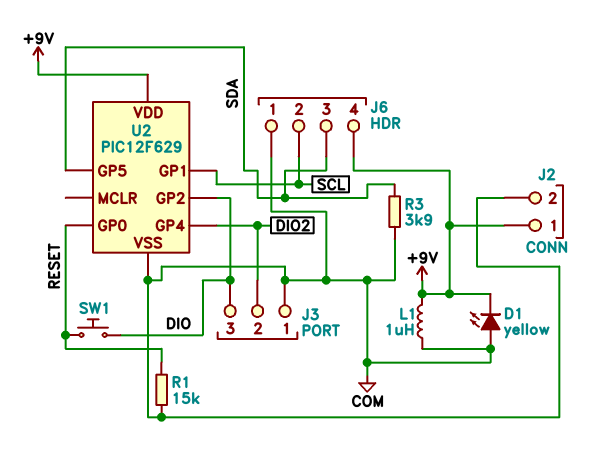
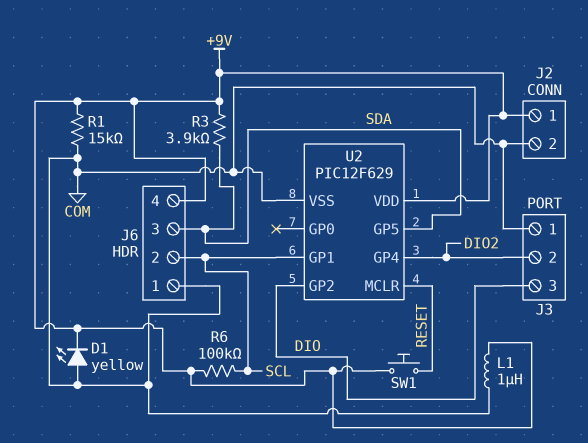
R1: 15k (COM, RESET) -> 15k (+9V, COM)
R3: 3.9k (COM, SDA) -> 3.9k (+9V, SDA)
R6: none -> 100k (+9V, SCL)
SW1: button (DIO, RESET) -> button (+9V, RESET)
U2 pin GP0: RESET -> none
U2 pin MCLR: none -> RESET

